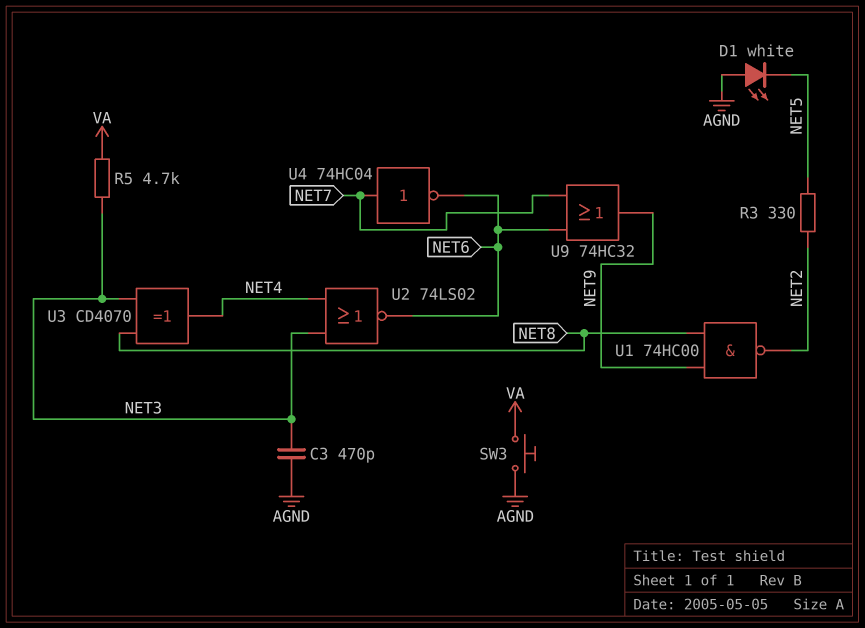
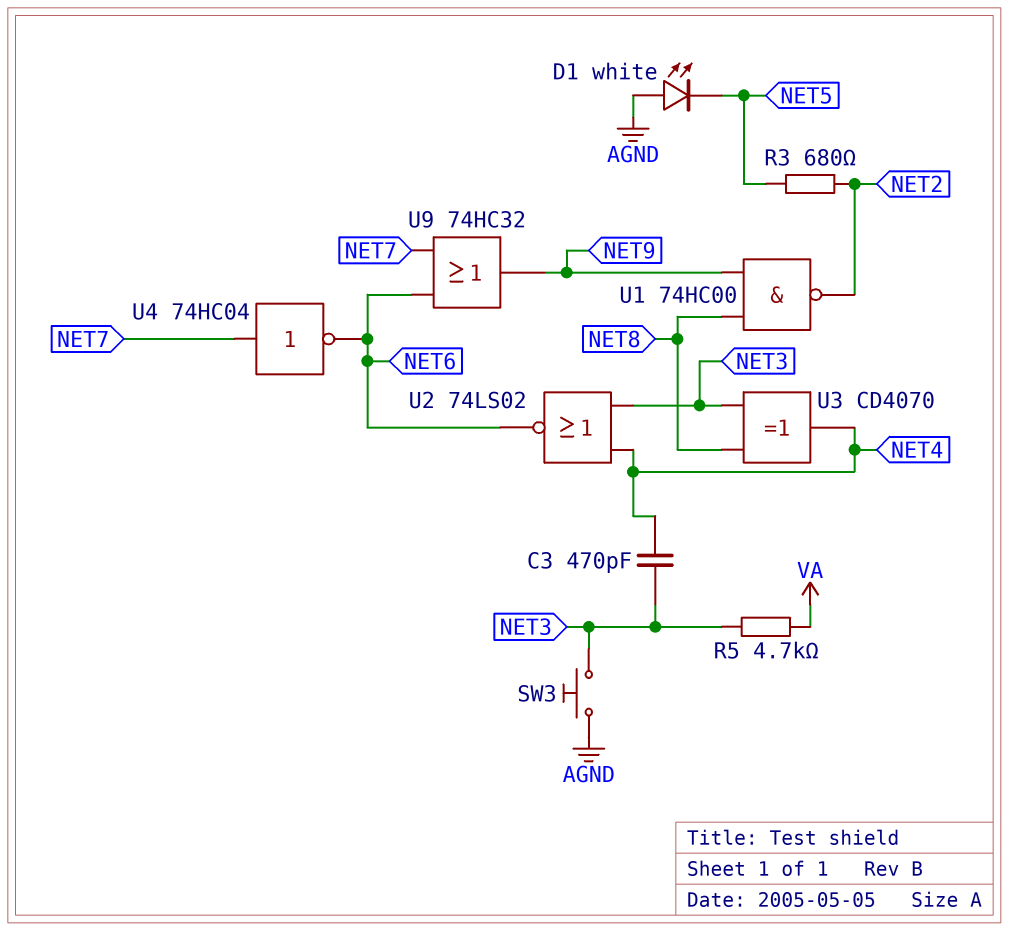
C3: 470pF (AGND, NET3) -> 470pF (NET3, NET4)
R3: 330 (NET2, NET5) -> 680 (NET2, NET5)
SW3: button (AGND, VA) -> button (AGND, NET3)

